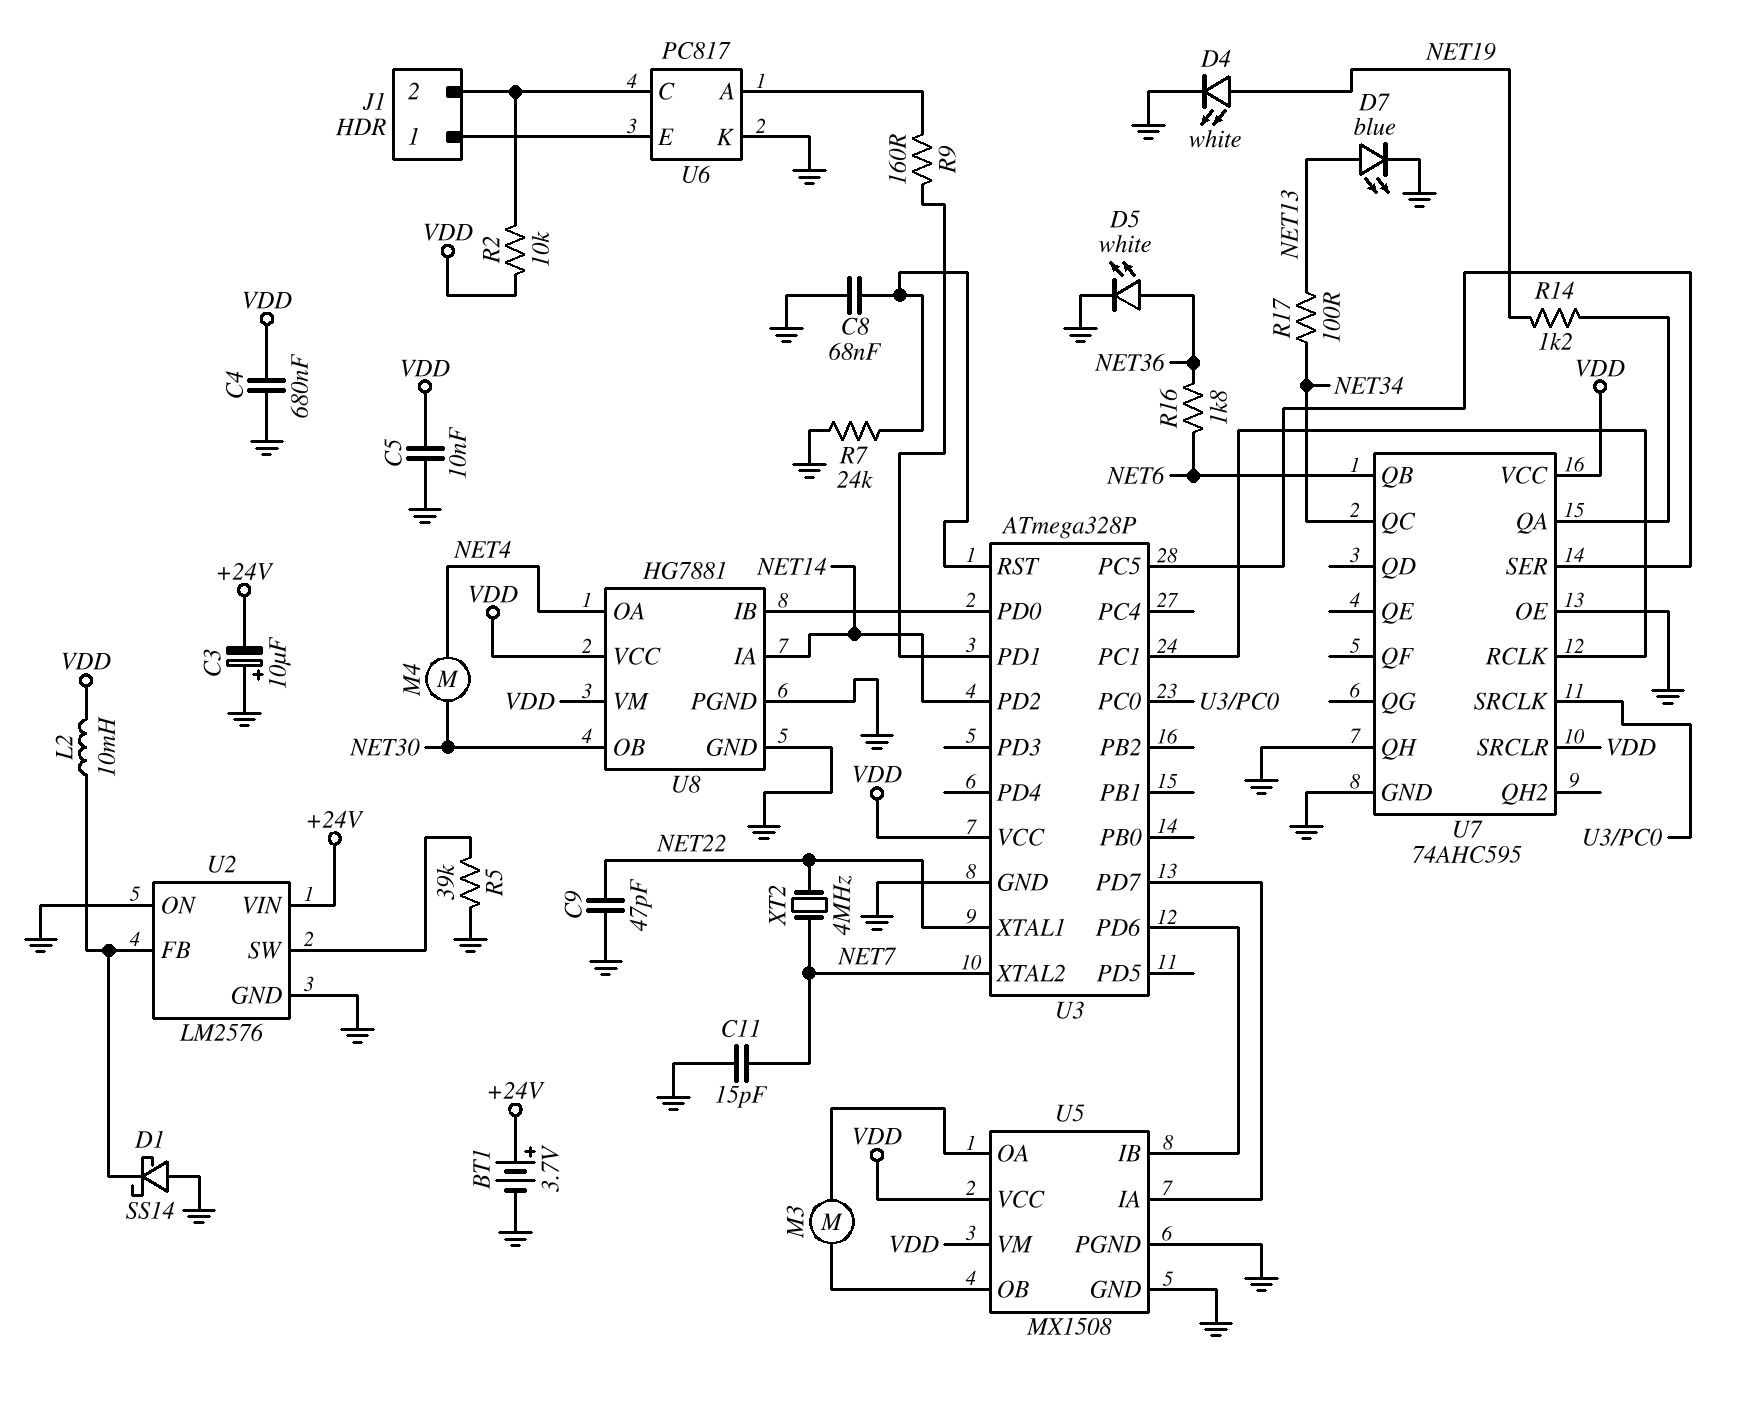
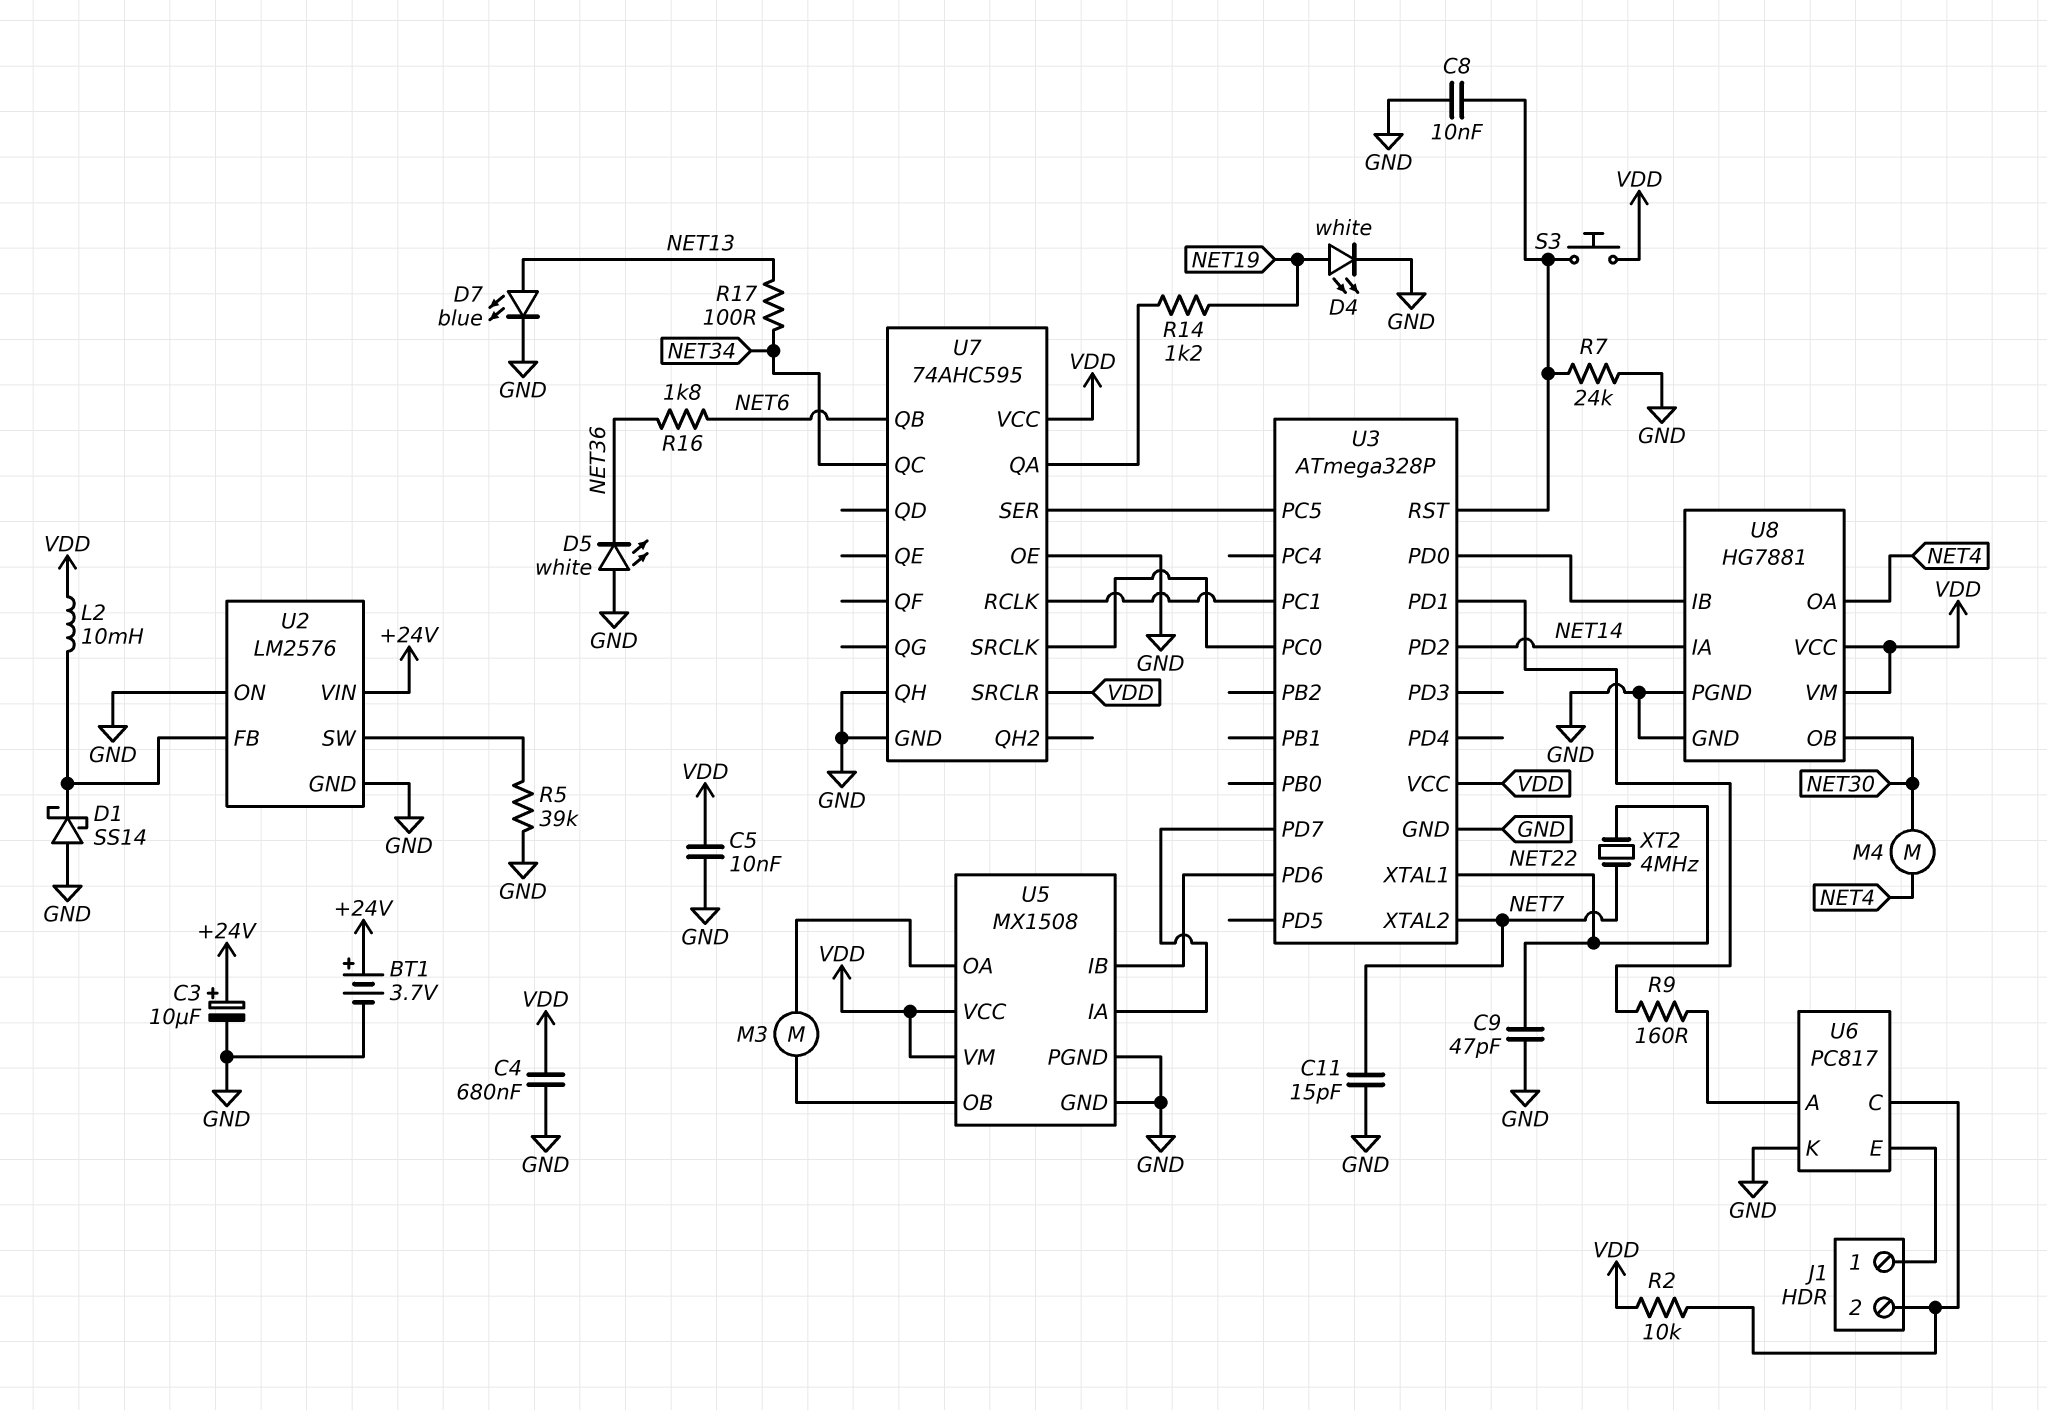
C3: 10uF (plus GND, minus +24V) -> 10uF (plus +24V, minus GND)
C8: 68nF (GND, U3/RST) -> 10nF (GND, U3/RST)
D5: LED white (A NET36, K GND) -> LED white (A GND, K NET36)
S3: none -> button (U3/RST, VDD)

